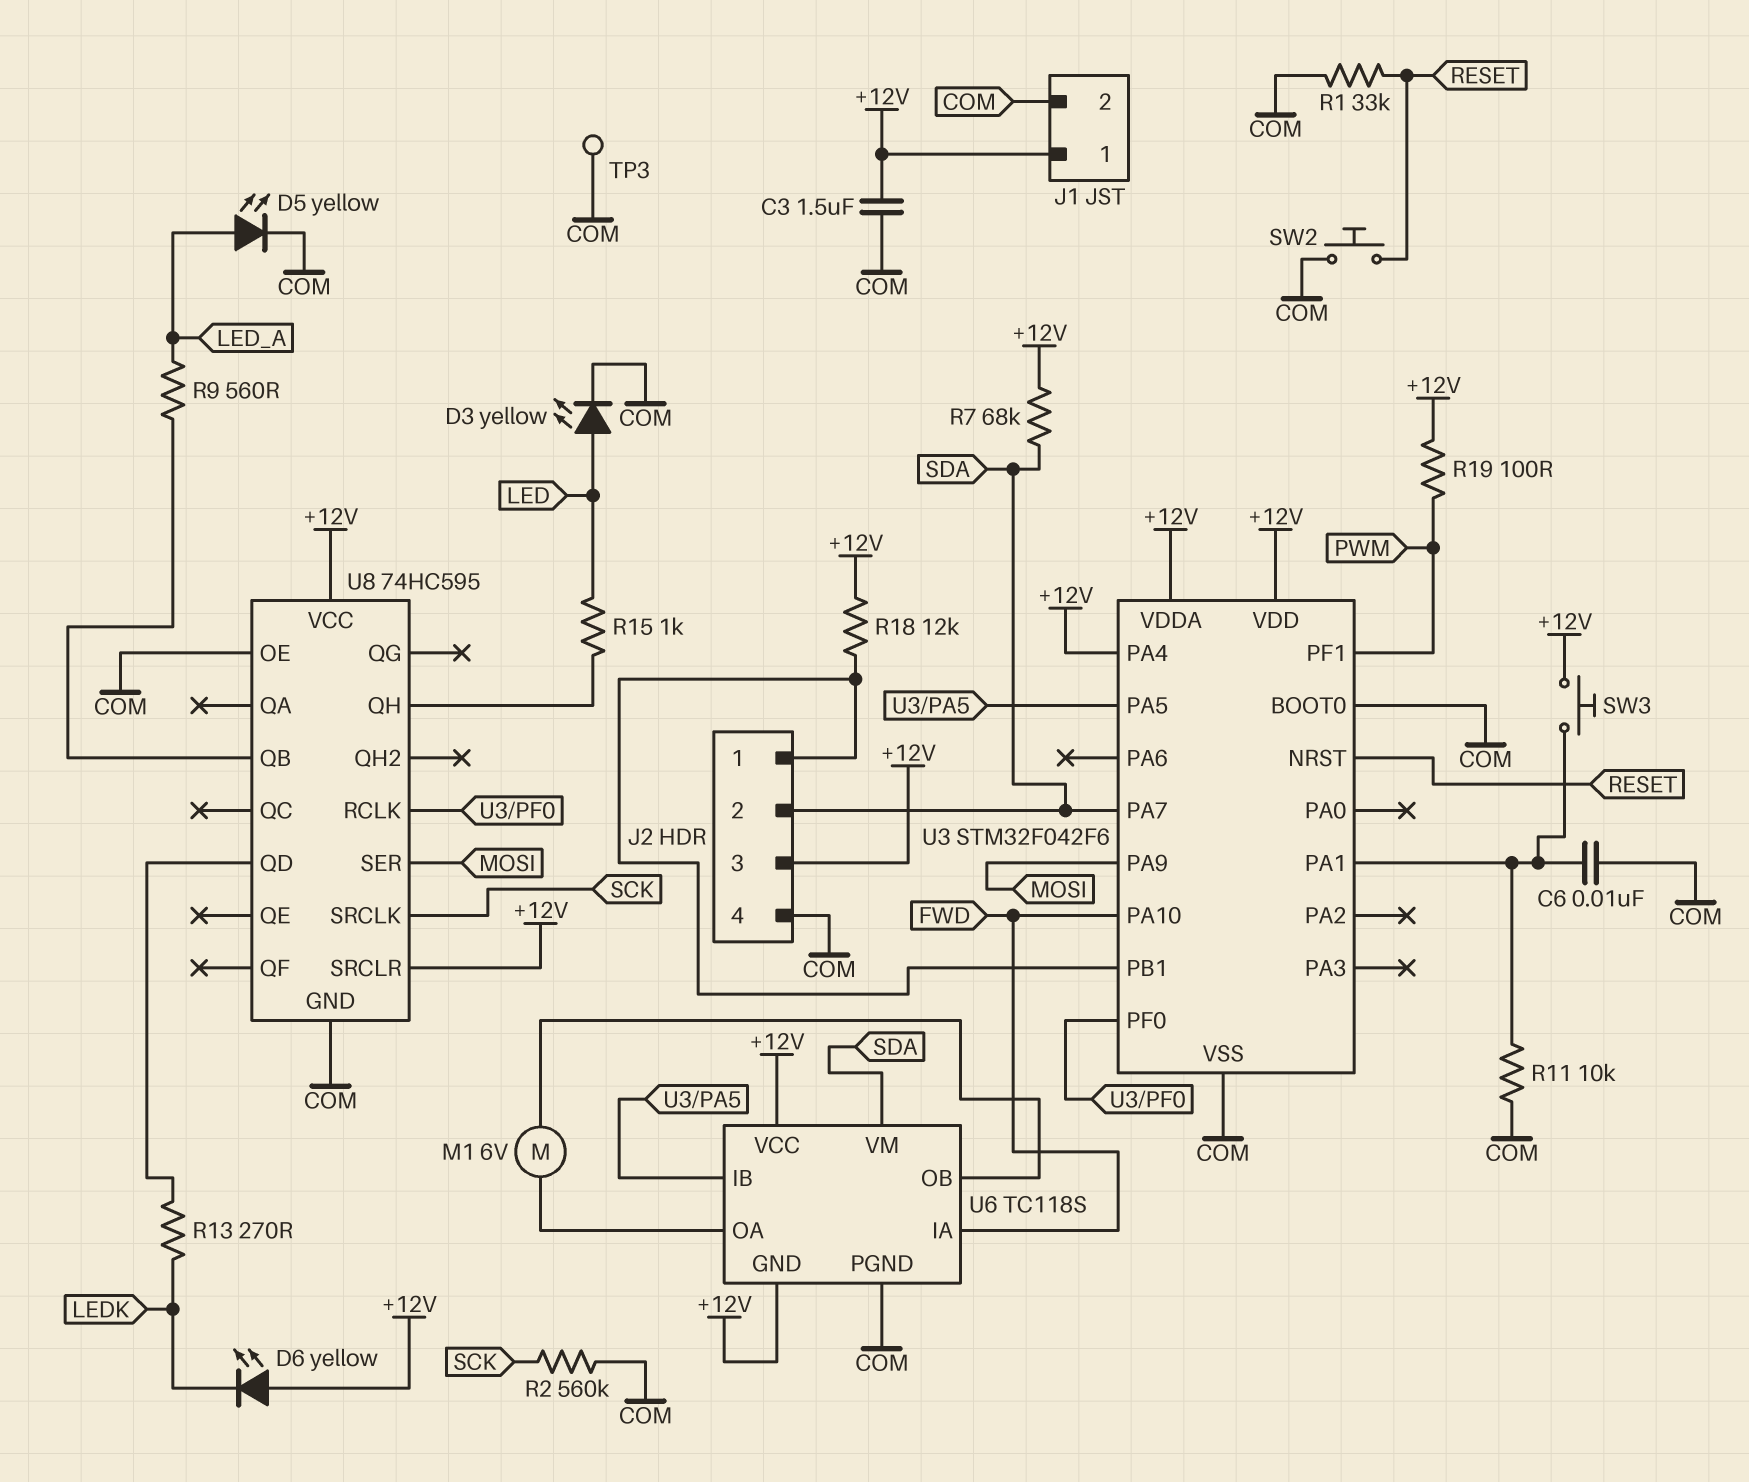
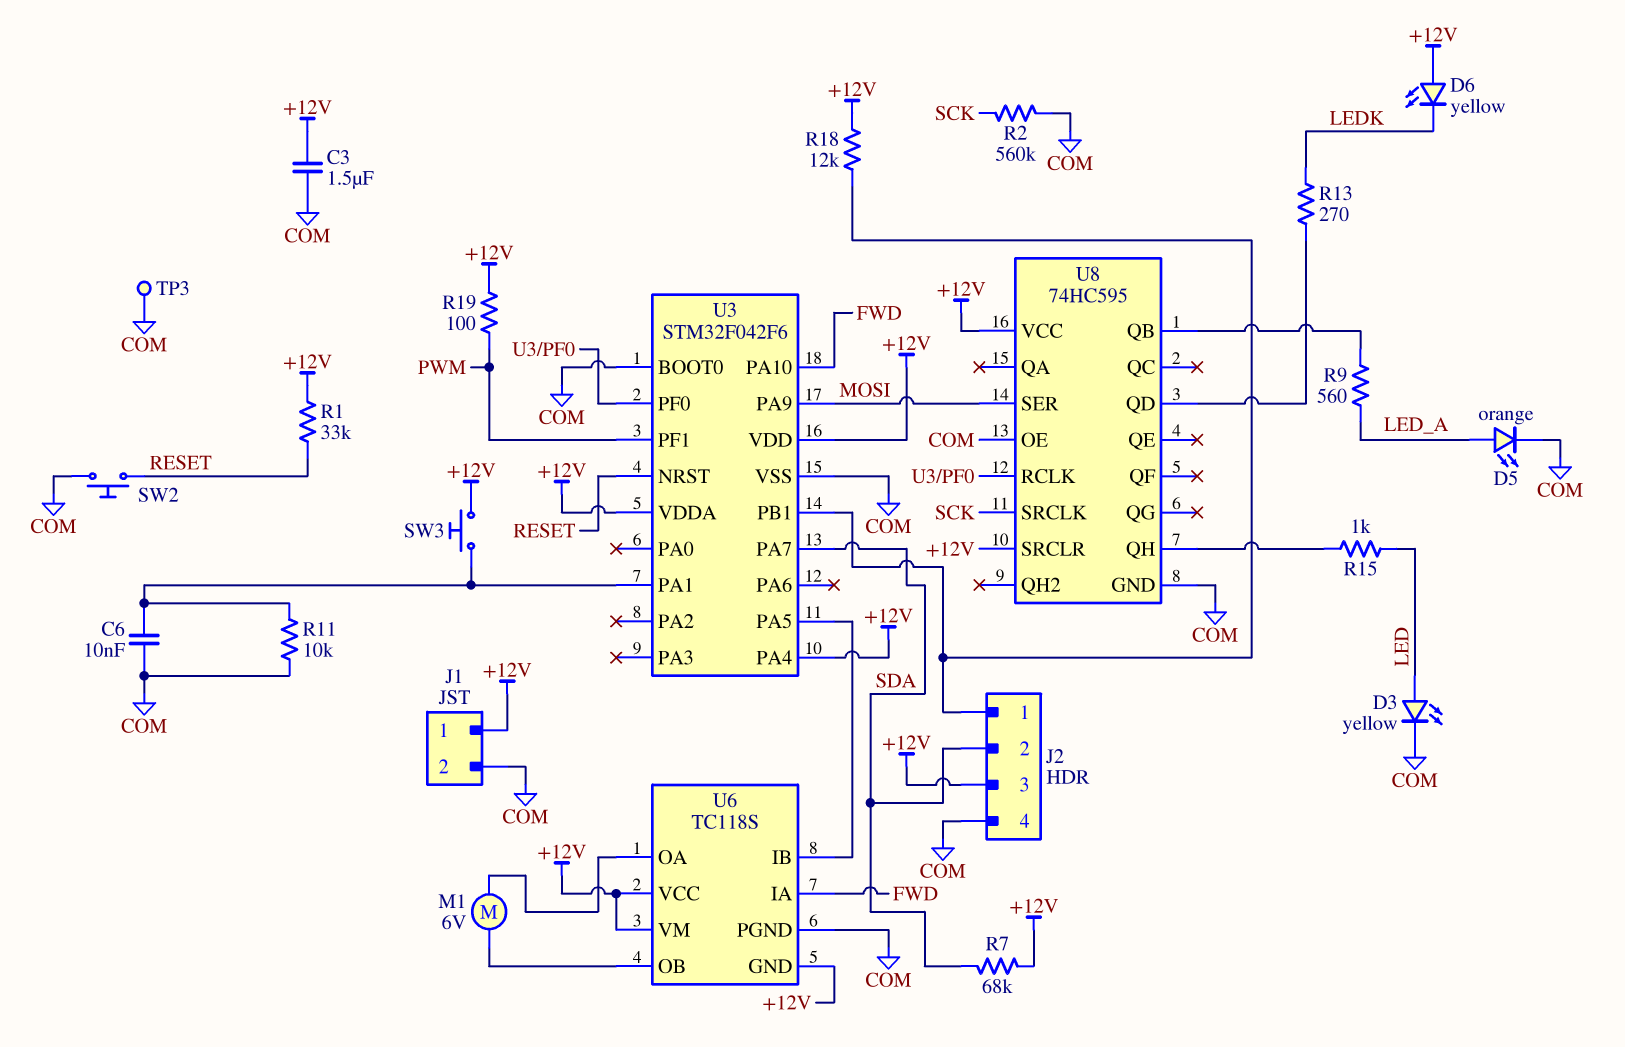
D5: LED yellow (A LED_A, K COM) -> LED orange (A LED_A, K COM)
R1: 33k (COM, RESET) -> 33k (+12V, RESET)
U6 pin VM: SDA -> +12V

